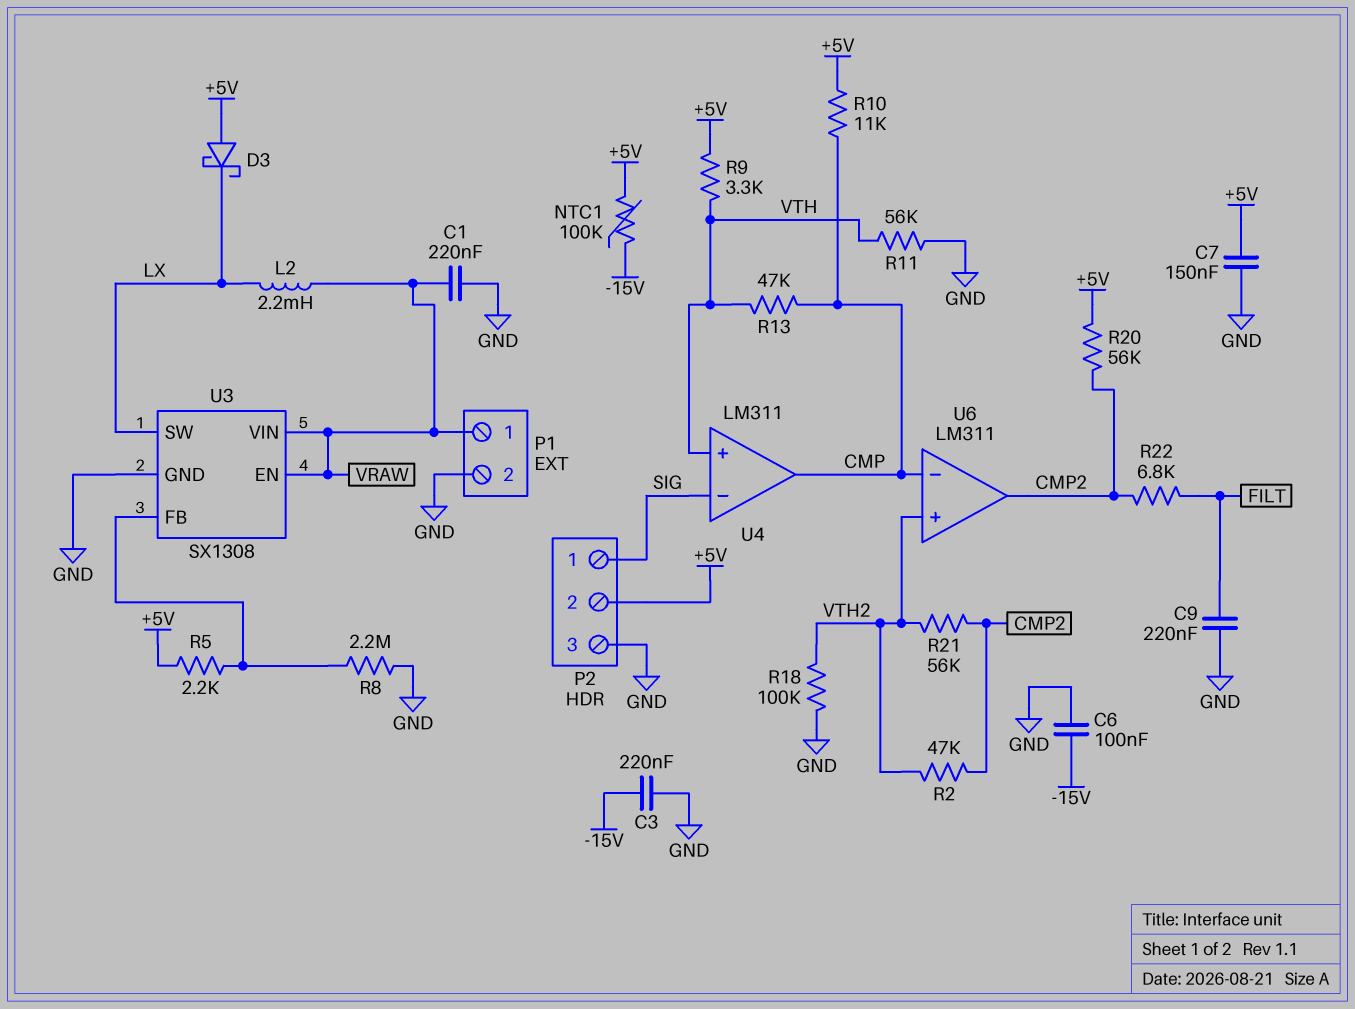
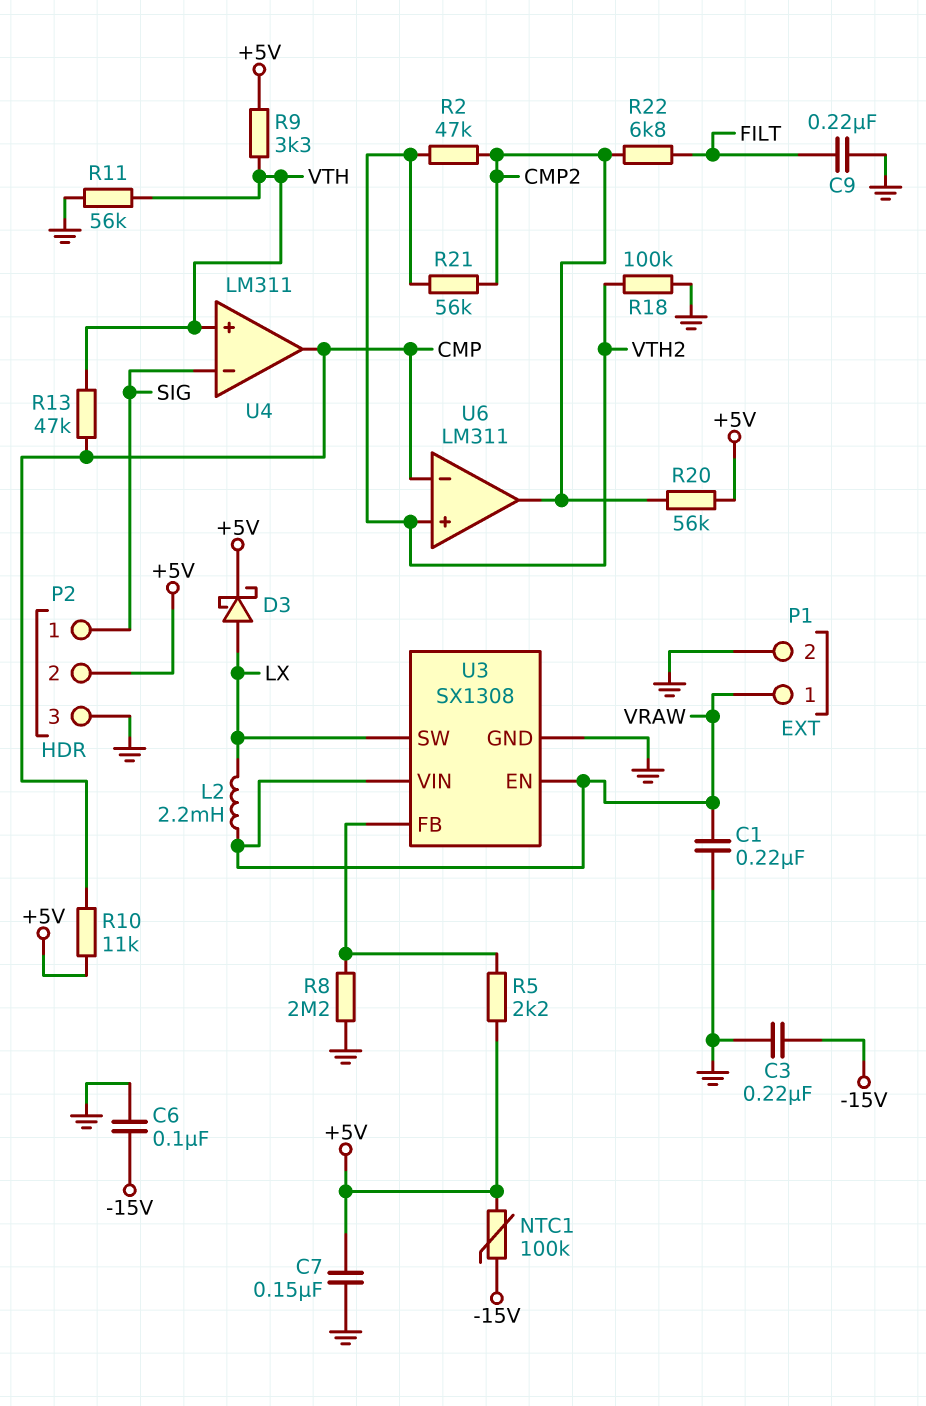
D3: schottky (A +5V, K LX) -> schottky (A LX, K +5V)

